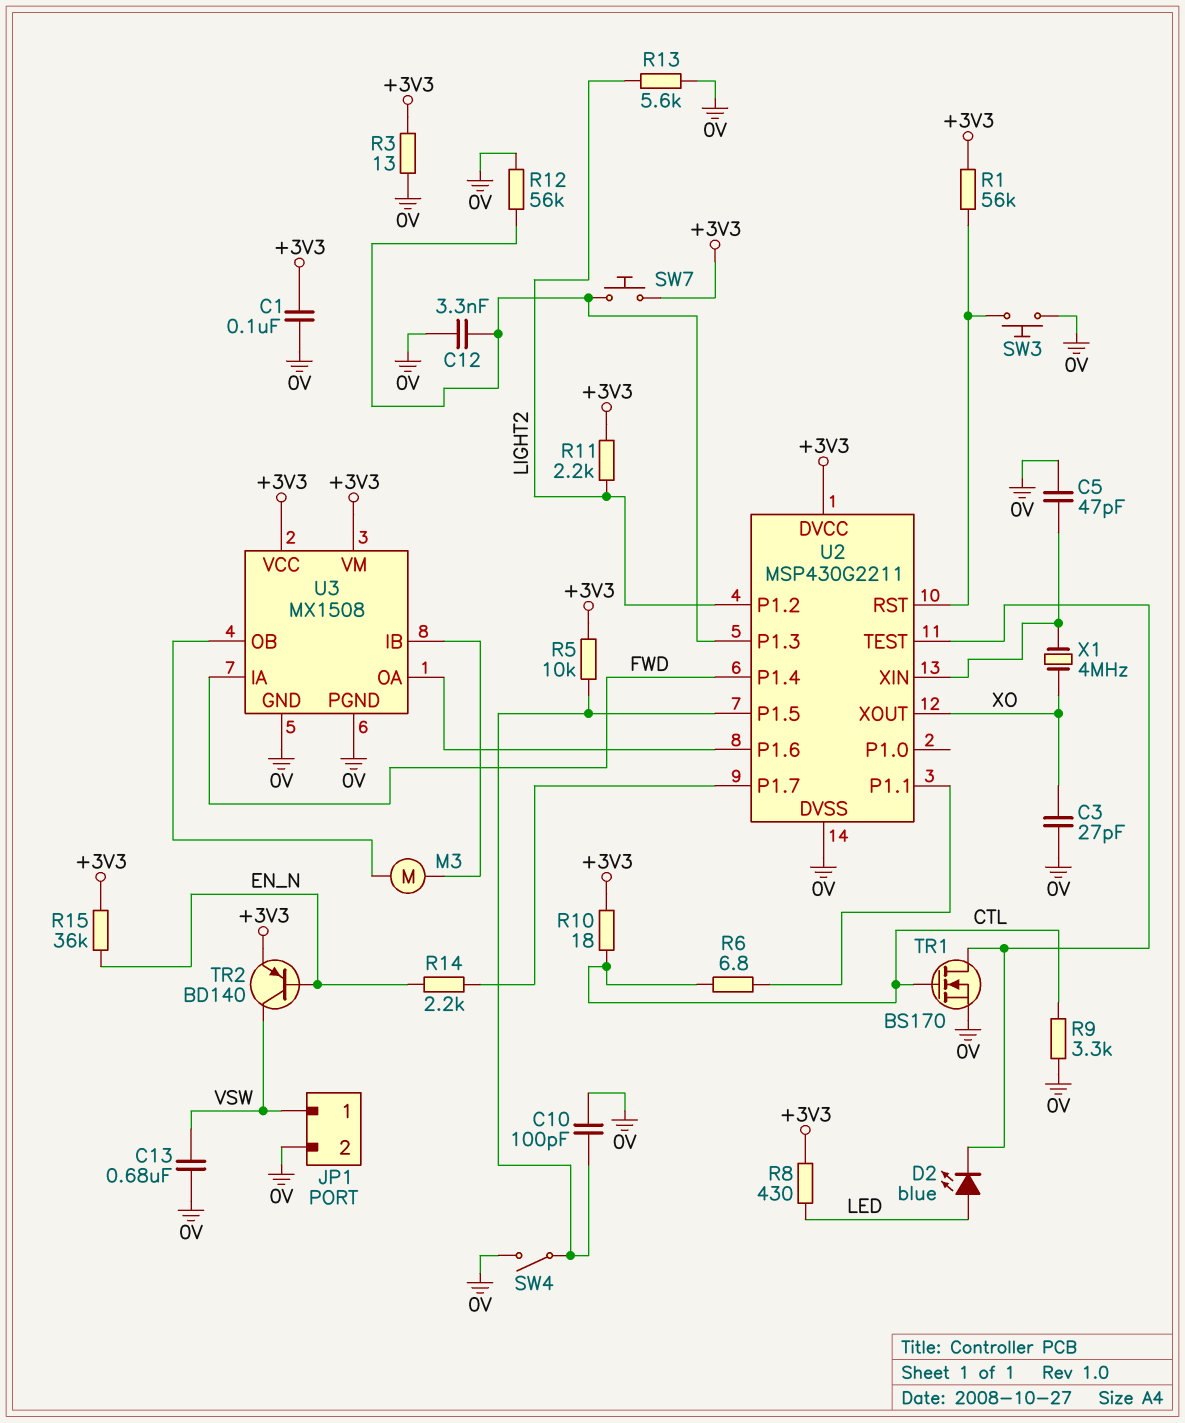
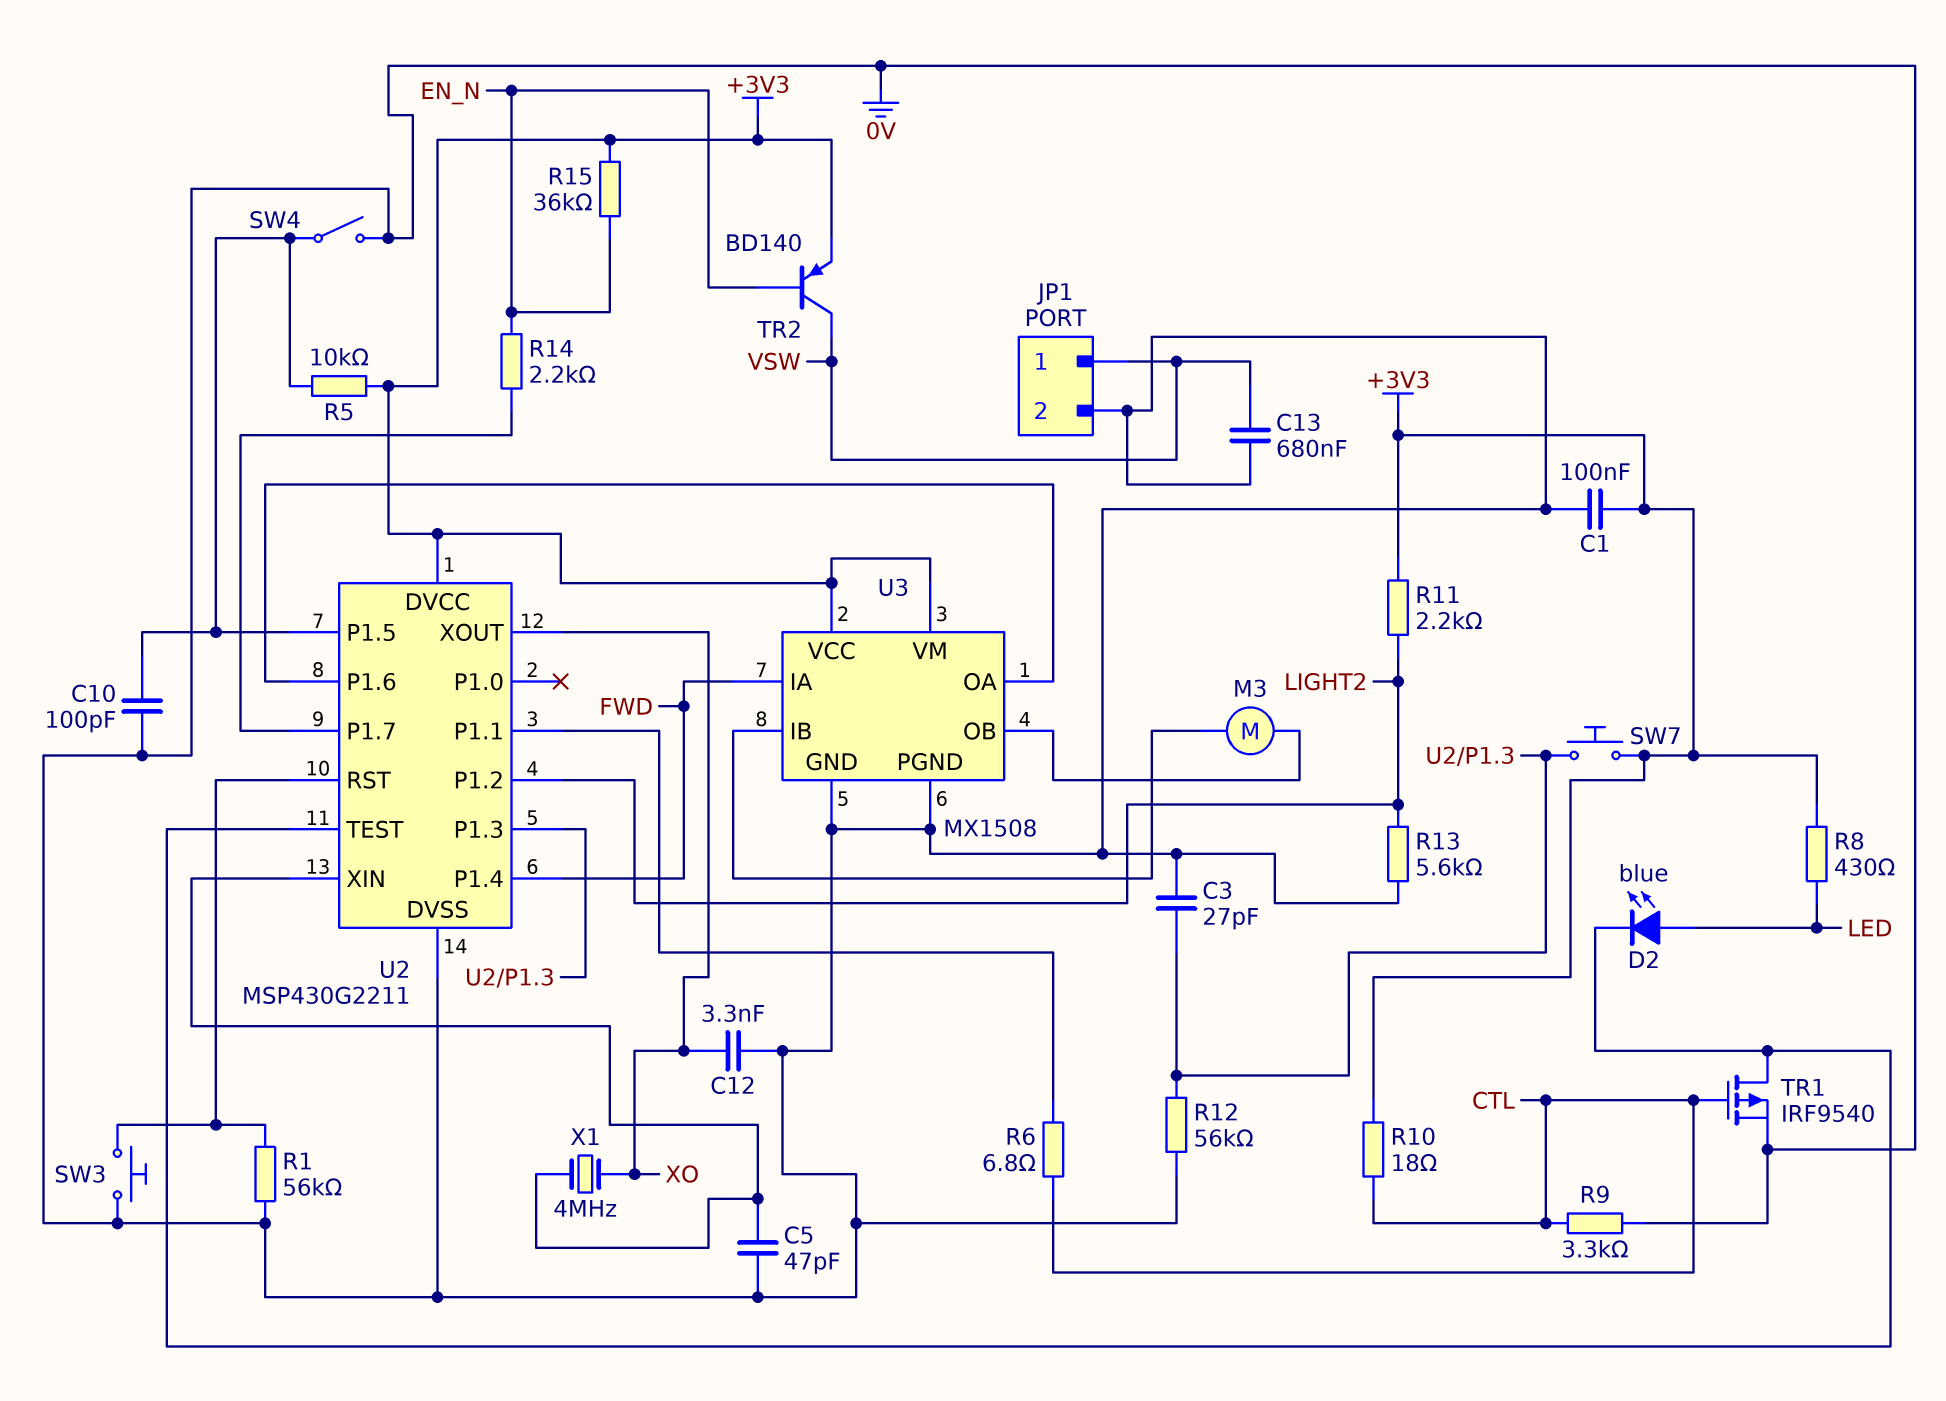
C3: 27pF (0V, XO) -> 27pF (0V, U2/P1.3)
C12: 3.3nF (0V, U2/P1.3) -> 3.3nF (0V, XO)
R1: 56k (+3V3, U2/RST) -> 56k (0V, U2/RST)
R3: 13 (+3V3, 0V) -> none
TR1: NMOS BS170 (G CTL, D U2/TEST, S 0V) -> PMOS IRF9540 (G CTL, D U2/TEST, S 0V)

